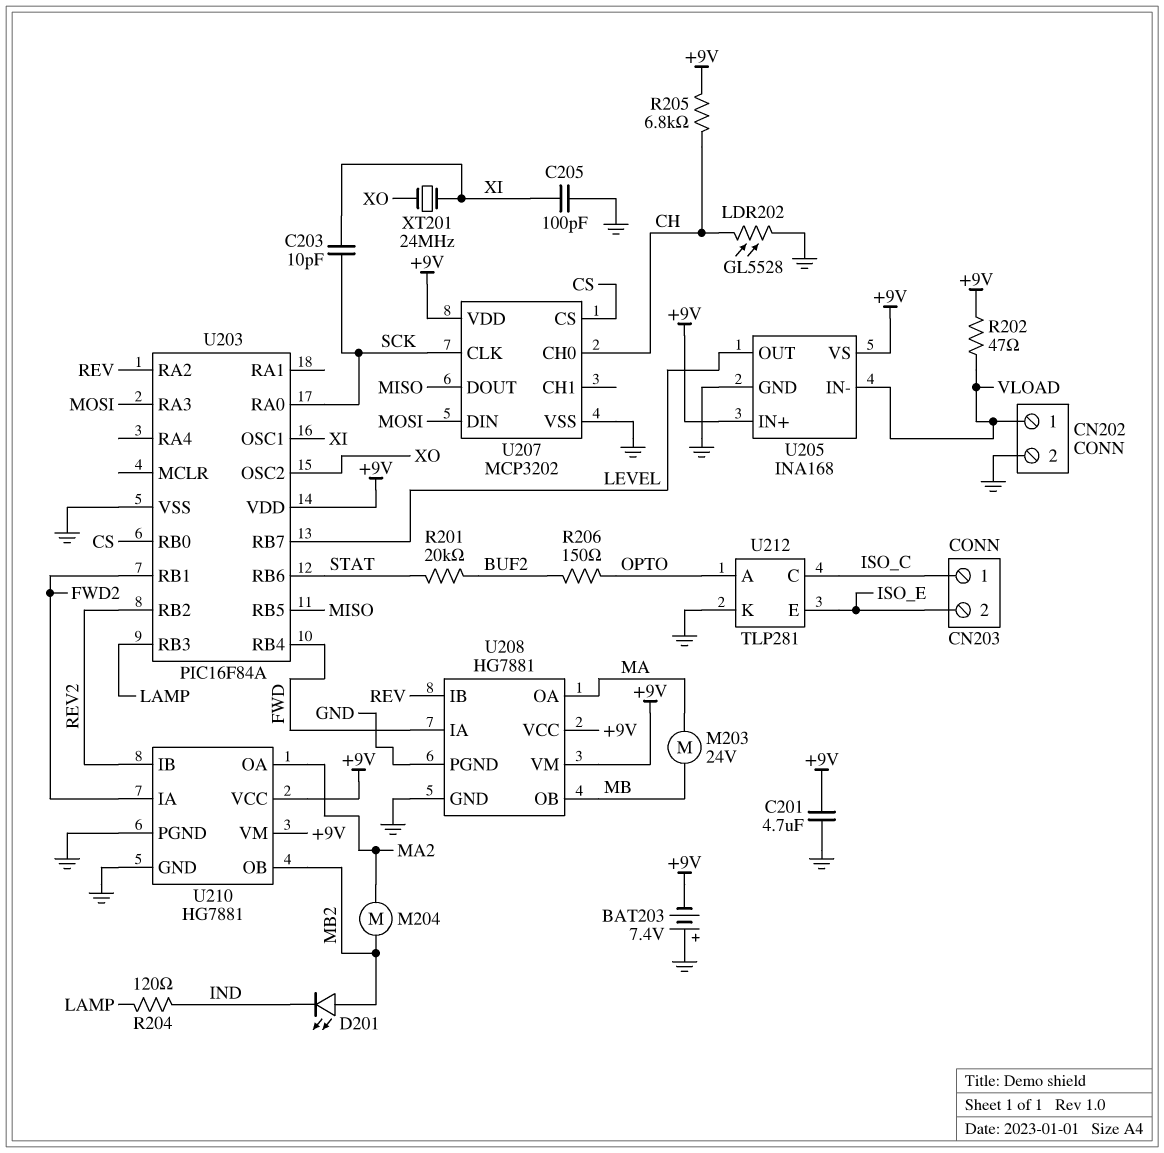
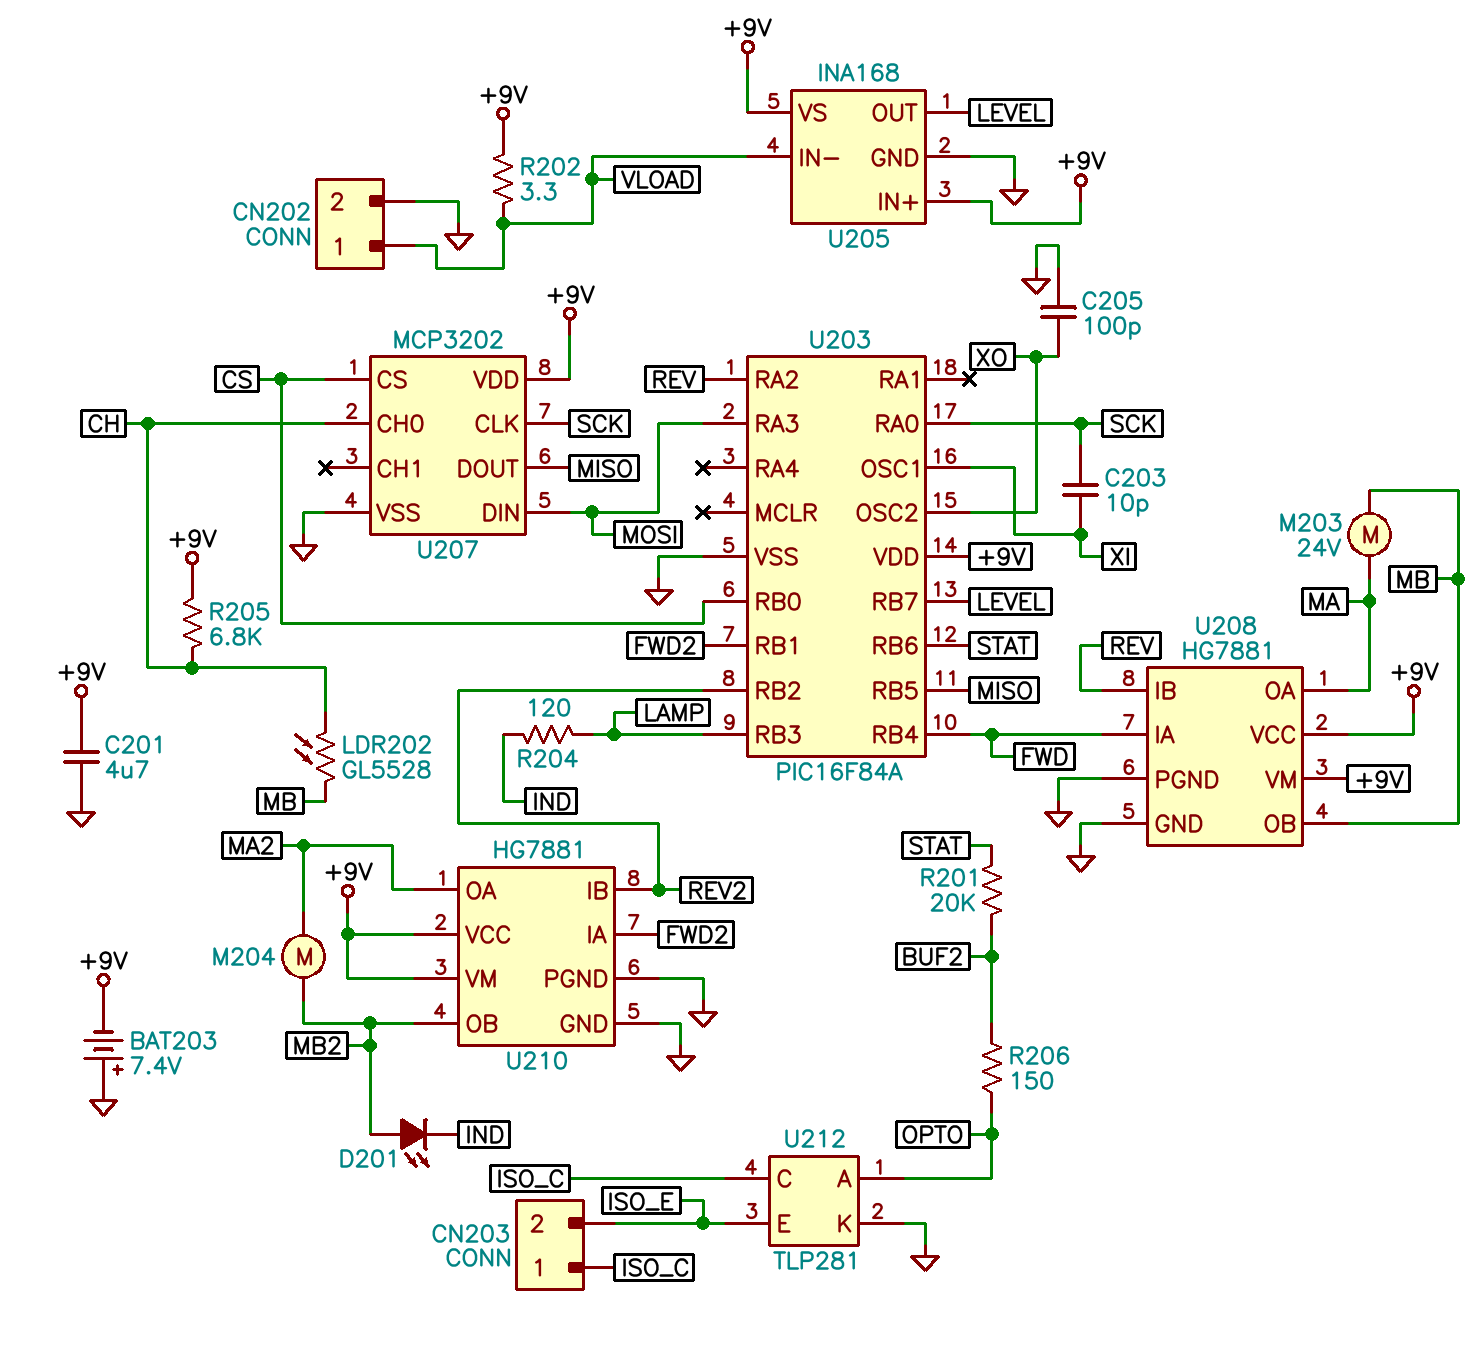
C205: 100pF (GND, XI) -> 100pF (GND, XO)
LDR202: GL5528 (CH, GND) -> GL5528 (CH, MB)
R202: 47 (+9V, VLOAD) -> 3.3 (+9V, VLOAD)
XT201: 24MHz (XI, XO) -> none

